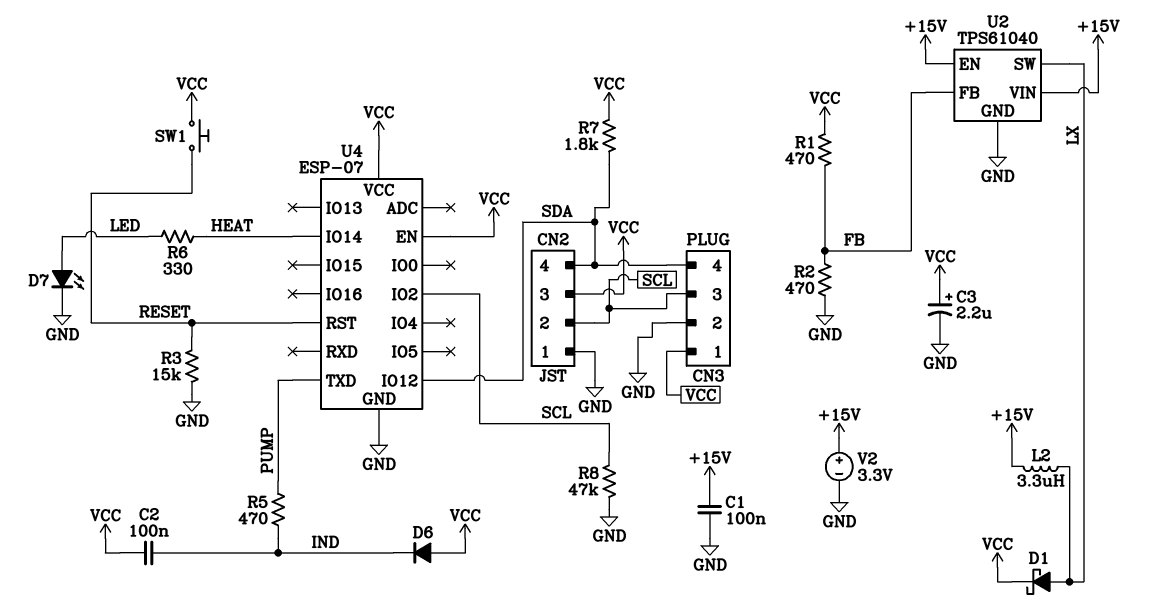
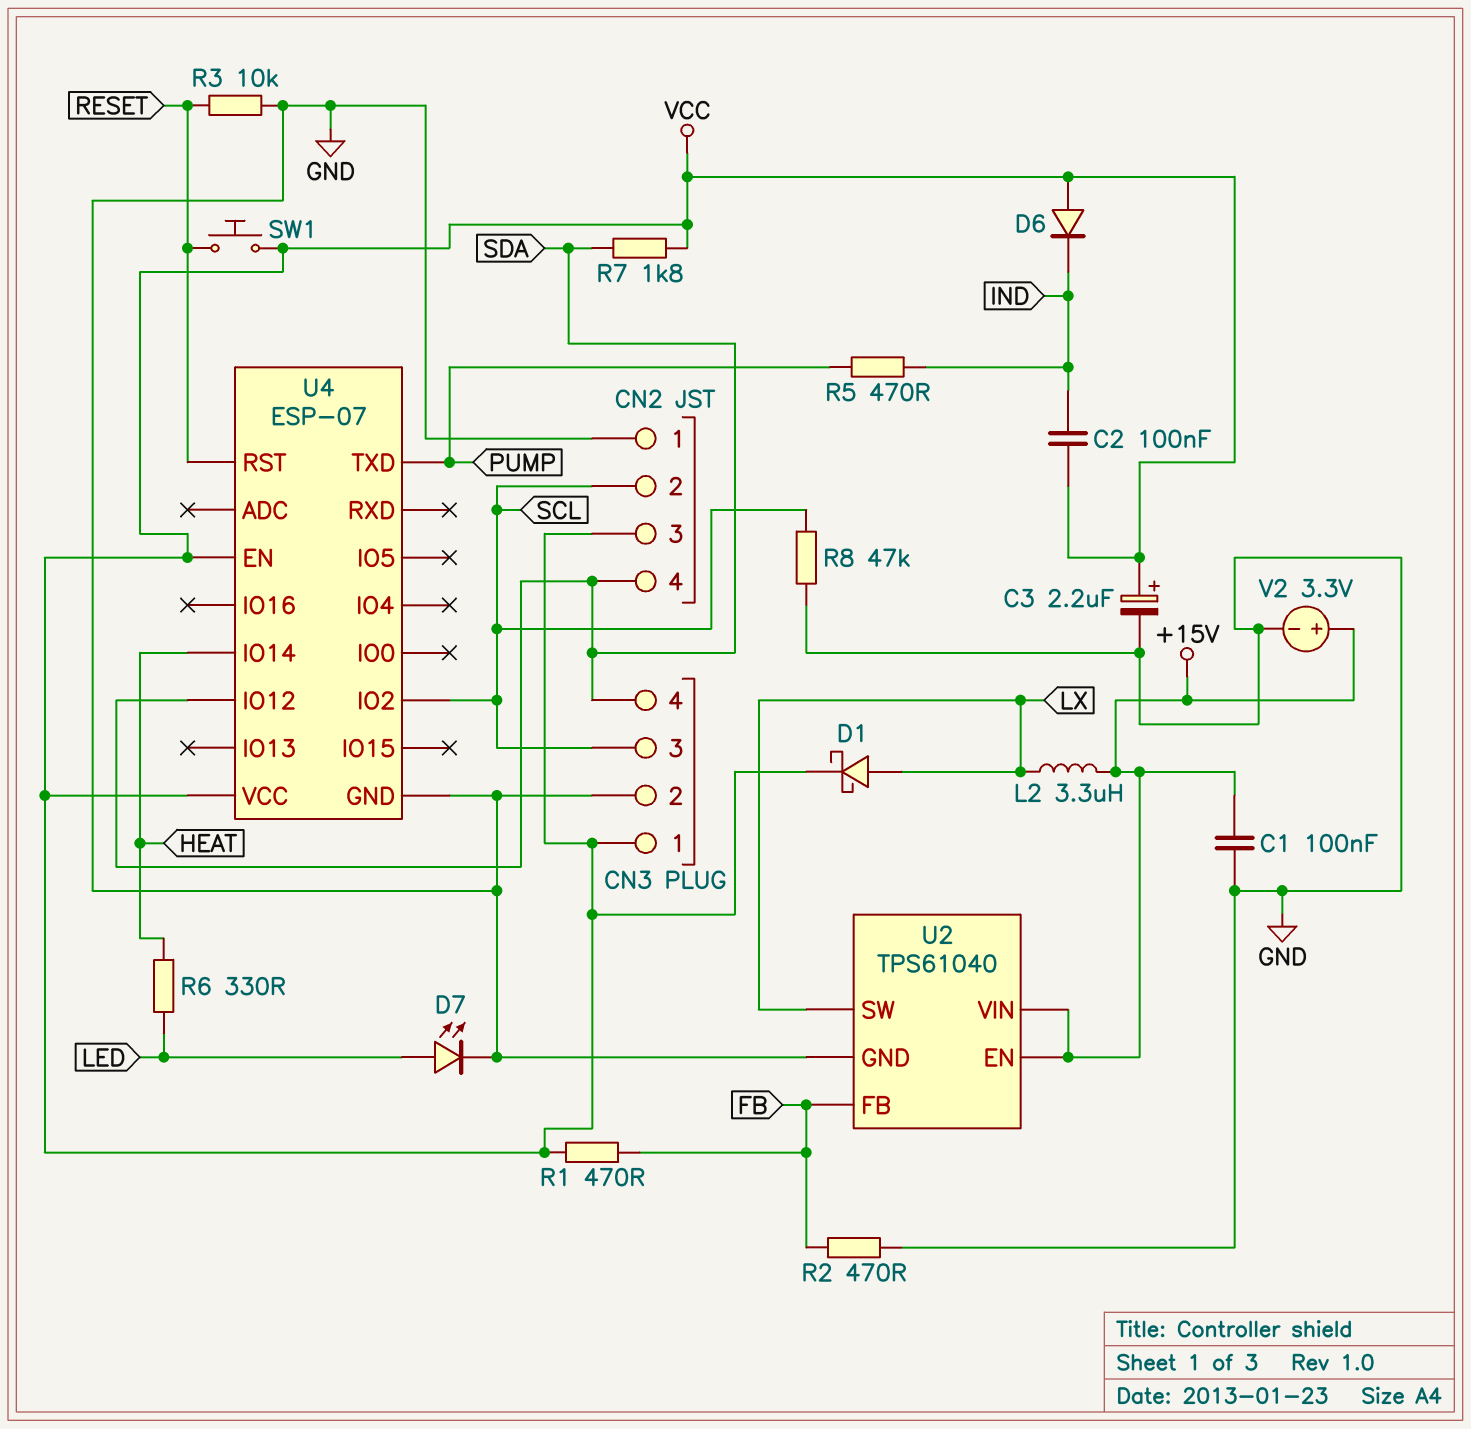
R3: 15k (GND, RESET) -> 10k (GND, RESET)

